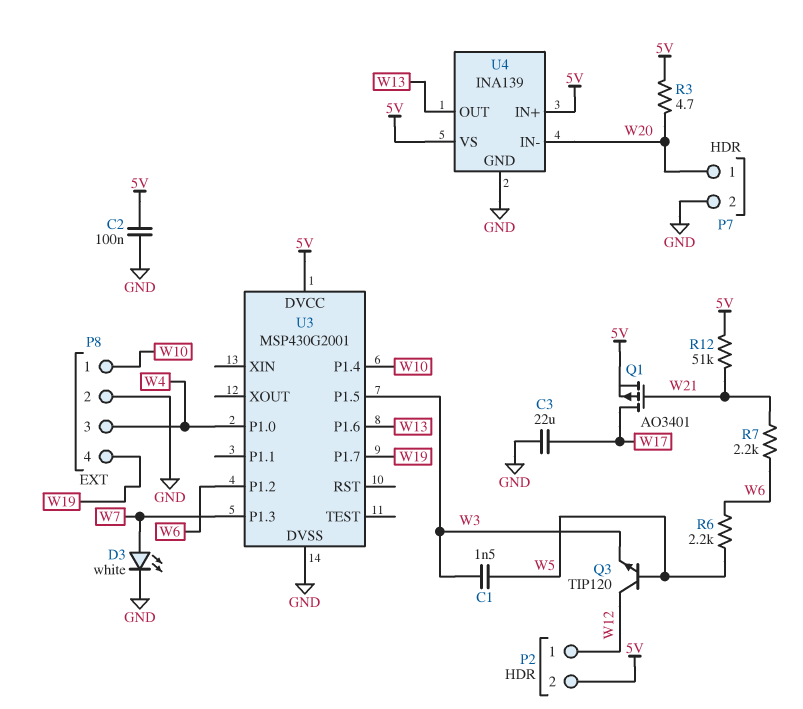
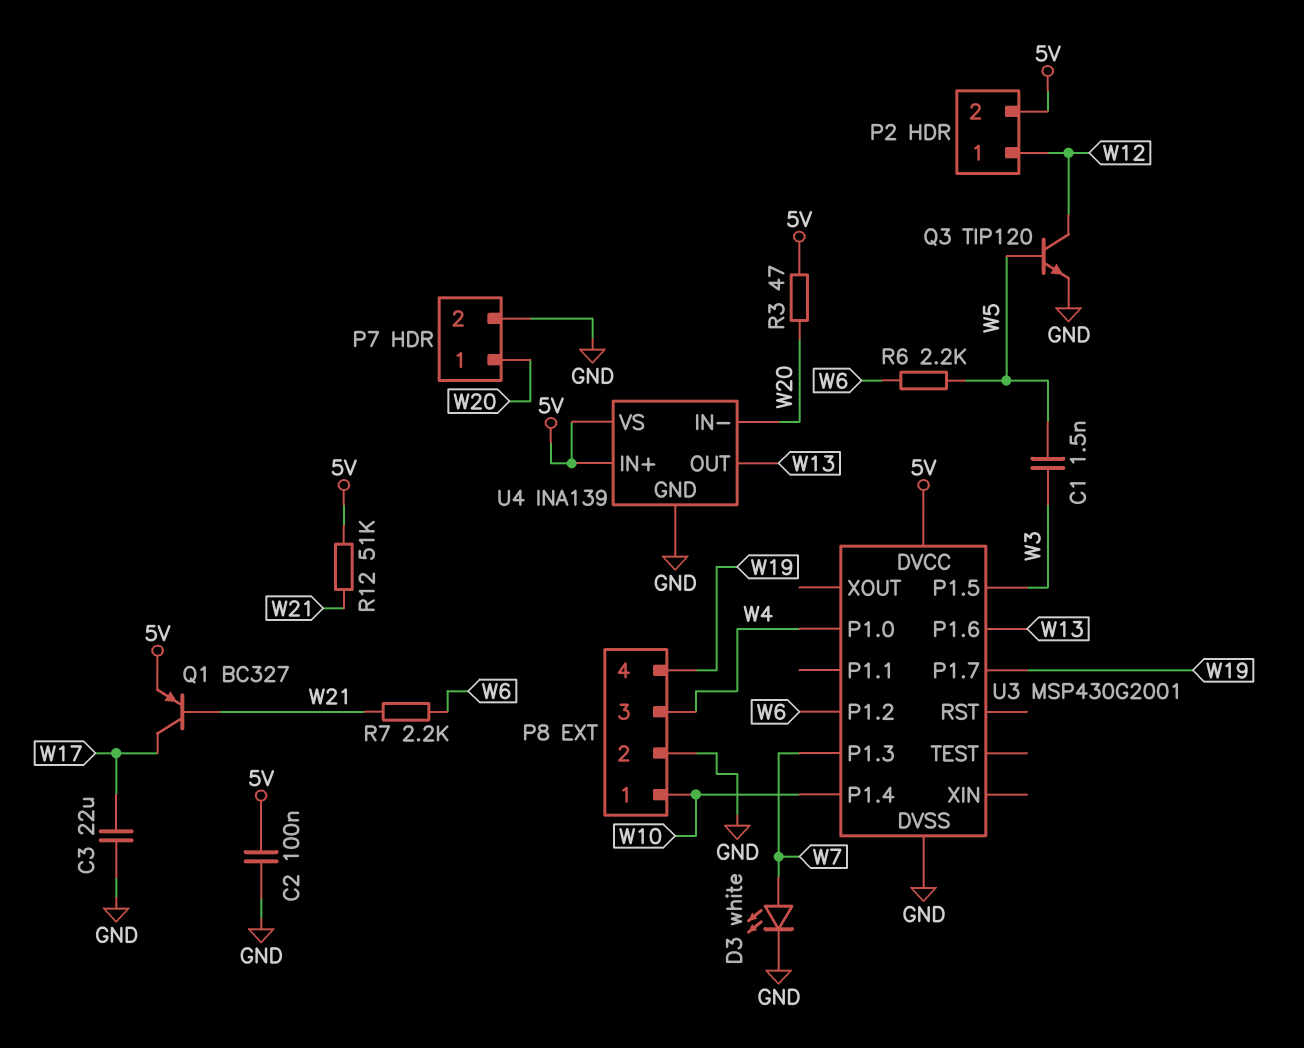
Q1: PMOS AO3401 (G W21, D W17, S 5V) -> PNP BC327 (B W21, C W17, E 5V)
Q3: NPN TIP120 (B W5, C W12, E W3) -> NPN TIP120 (B W5, C W12, E GND)
R3: 4.7 (5V, W20) -> 47 (5V, W20)

